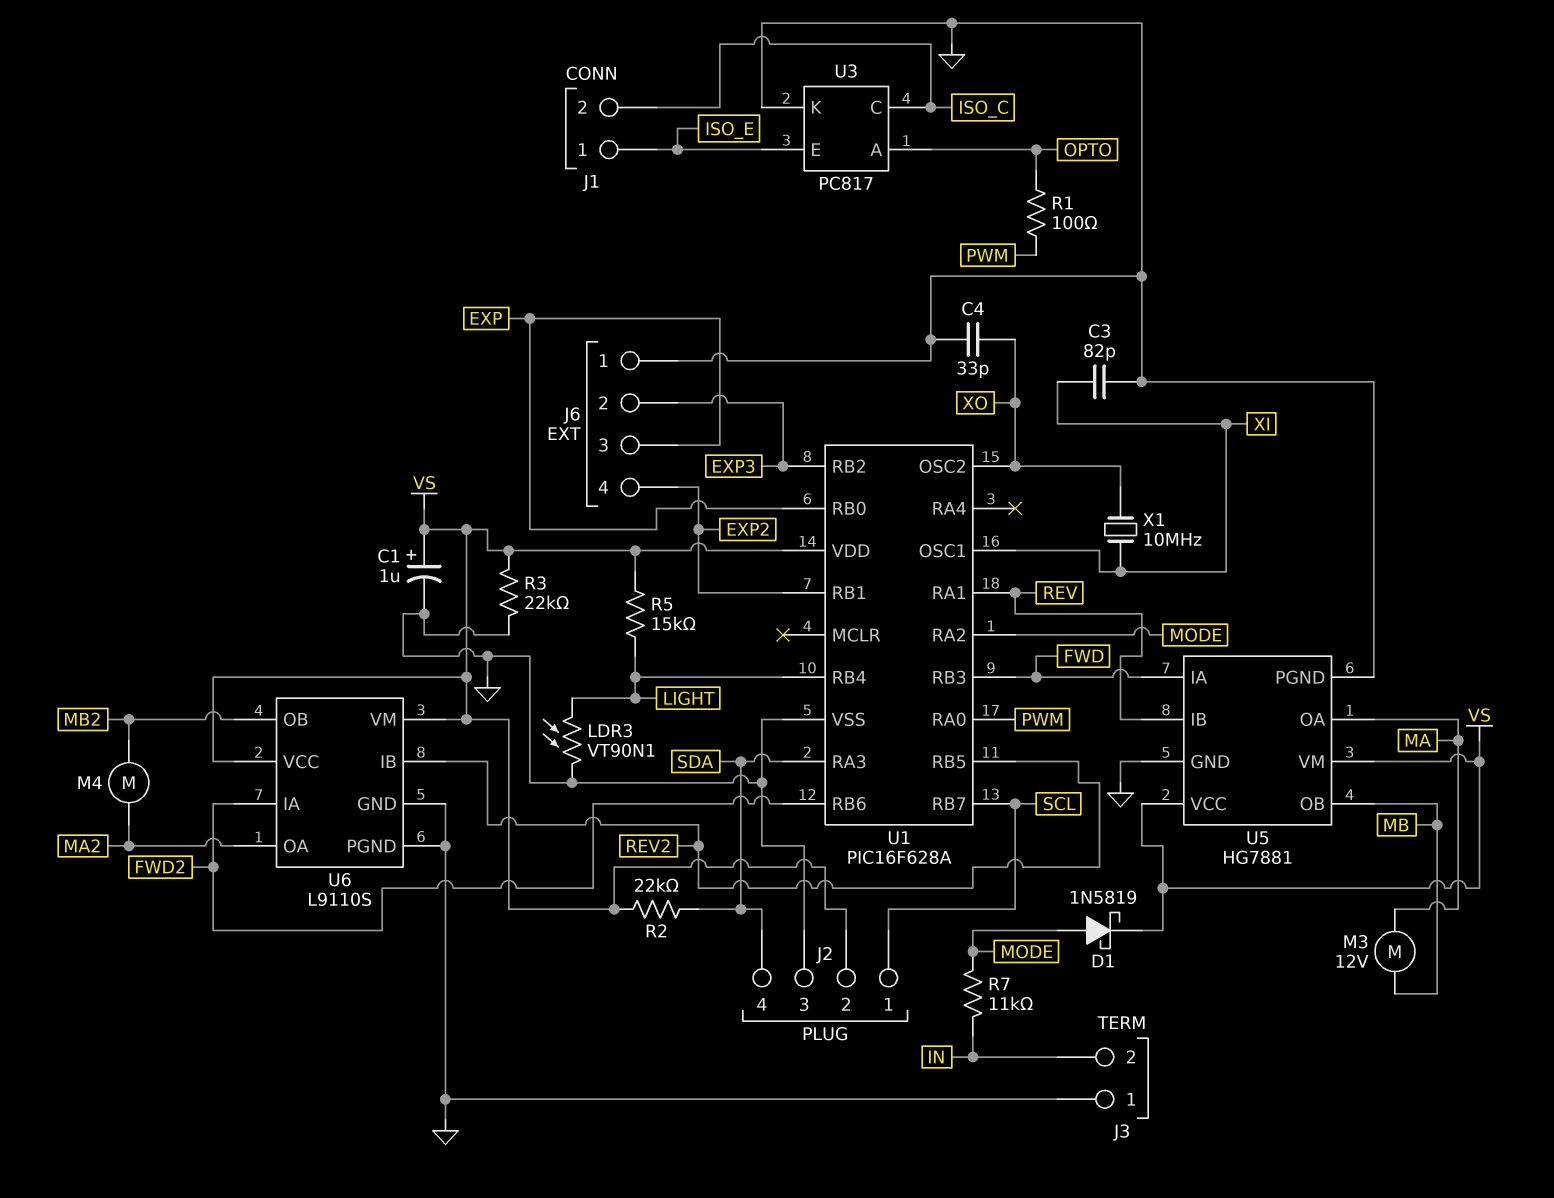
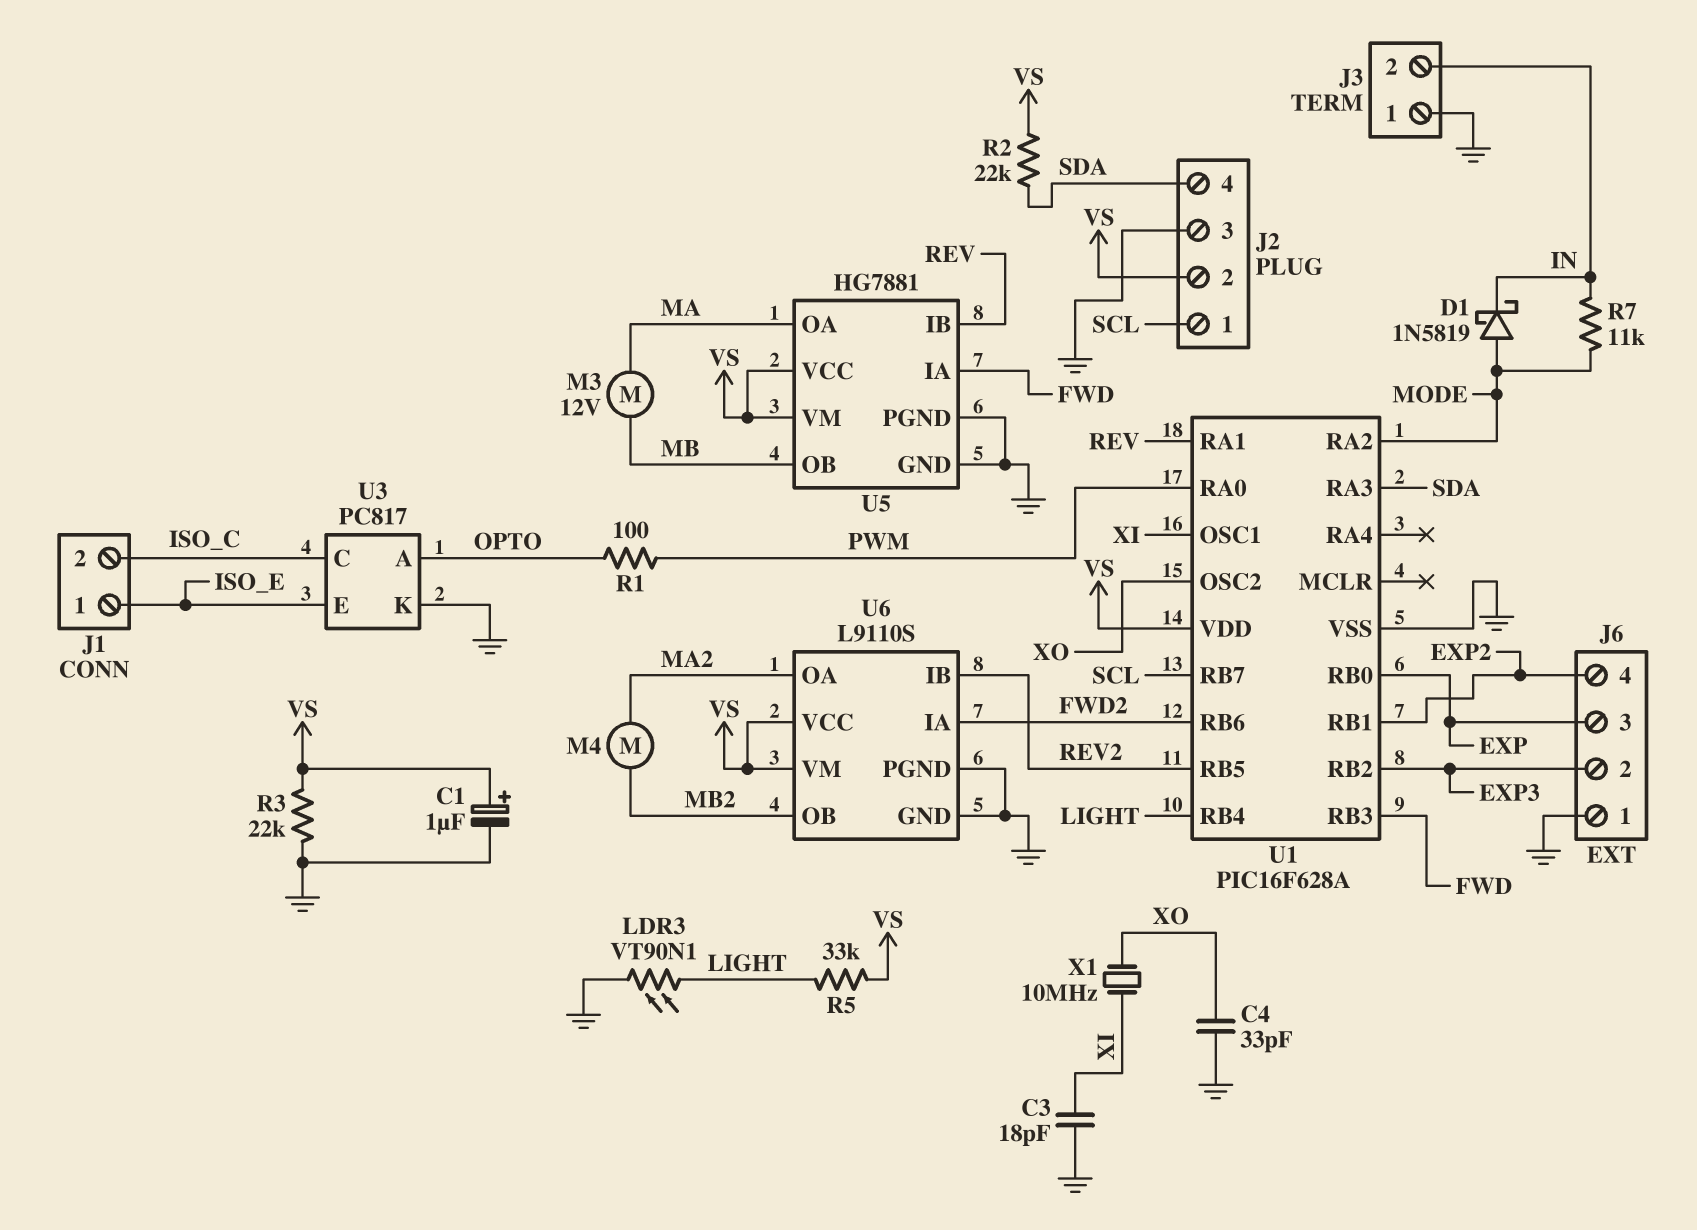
C3: 82pF (GND, XI) -> 18pF (GND, XI)
D1: schottky 1N5819 (A MODE, K VS) -> schottky 1N5819 (A MODE, K IN)
R5: 15k (LIGHT, VS) -> 33k (LIGHT, VS)

